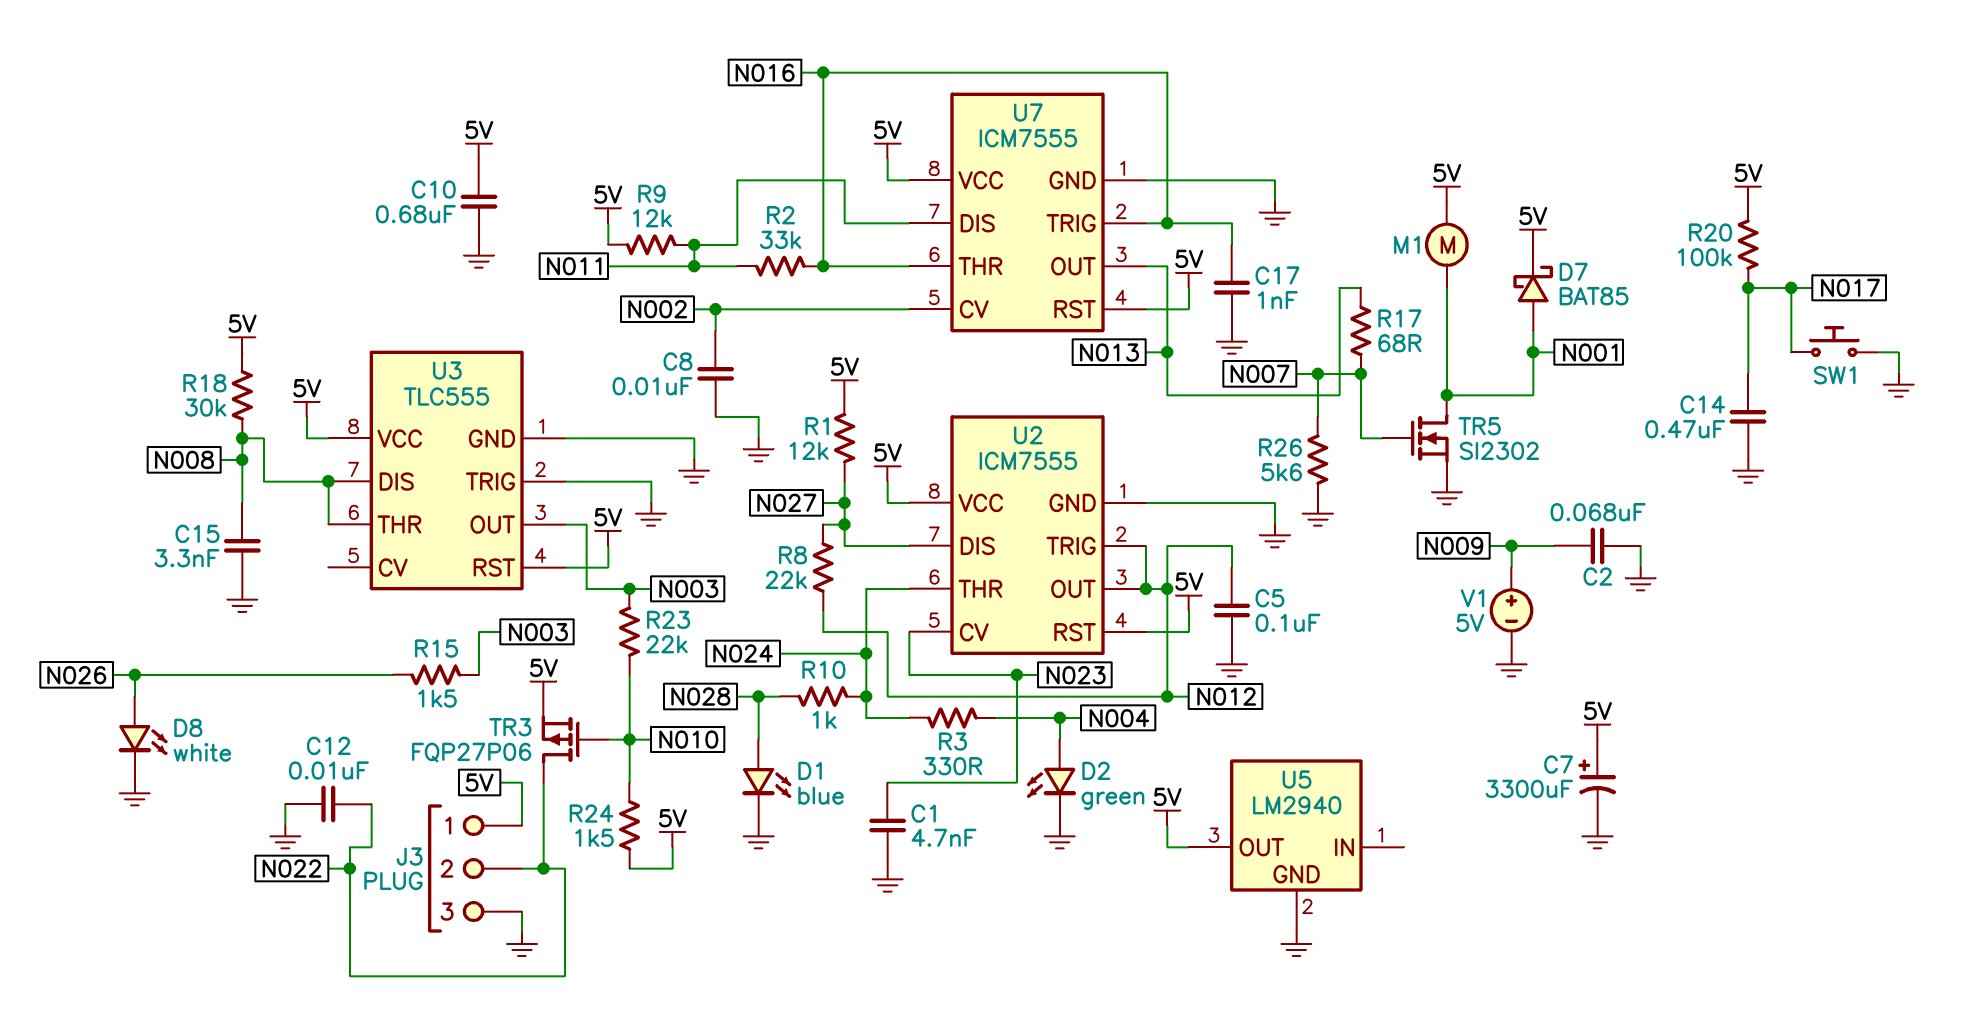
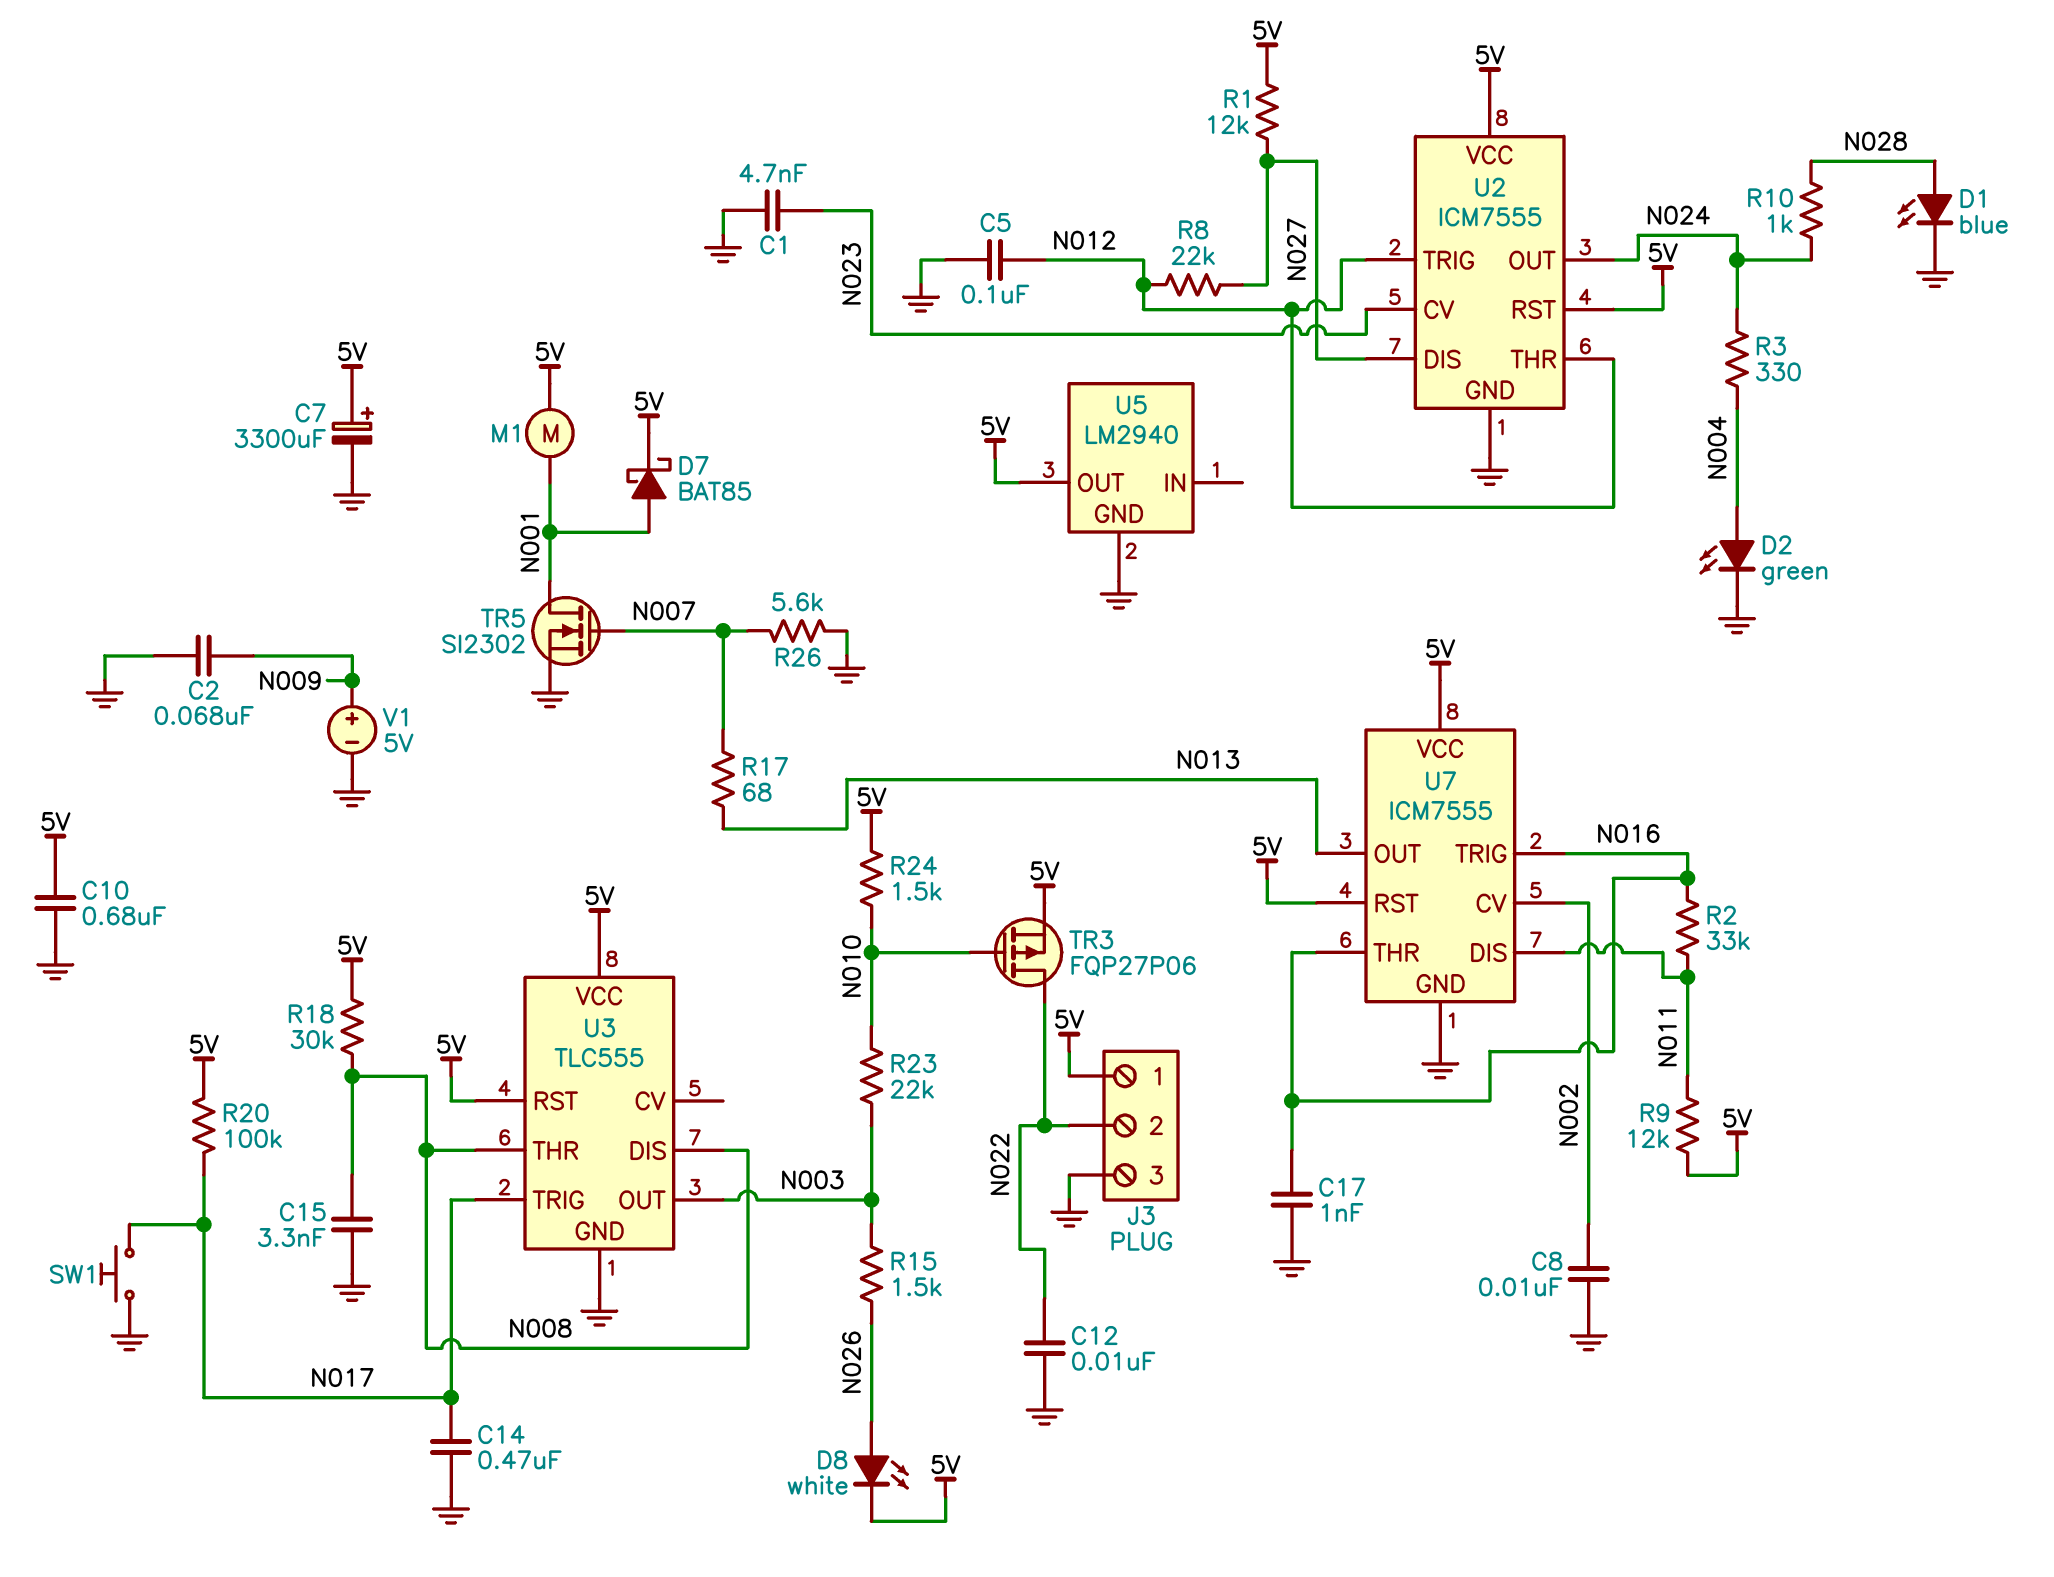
D8: LED white (A N026, K GND) -> LED white (A N026, K 5V)
U2 pin OUT: N012 -> N024
U2 pin THR: N024 -> N012
U3 pin TRIG: GND -> N017

